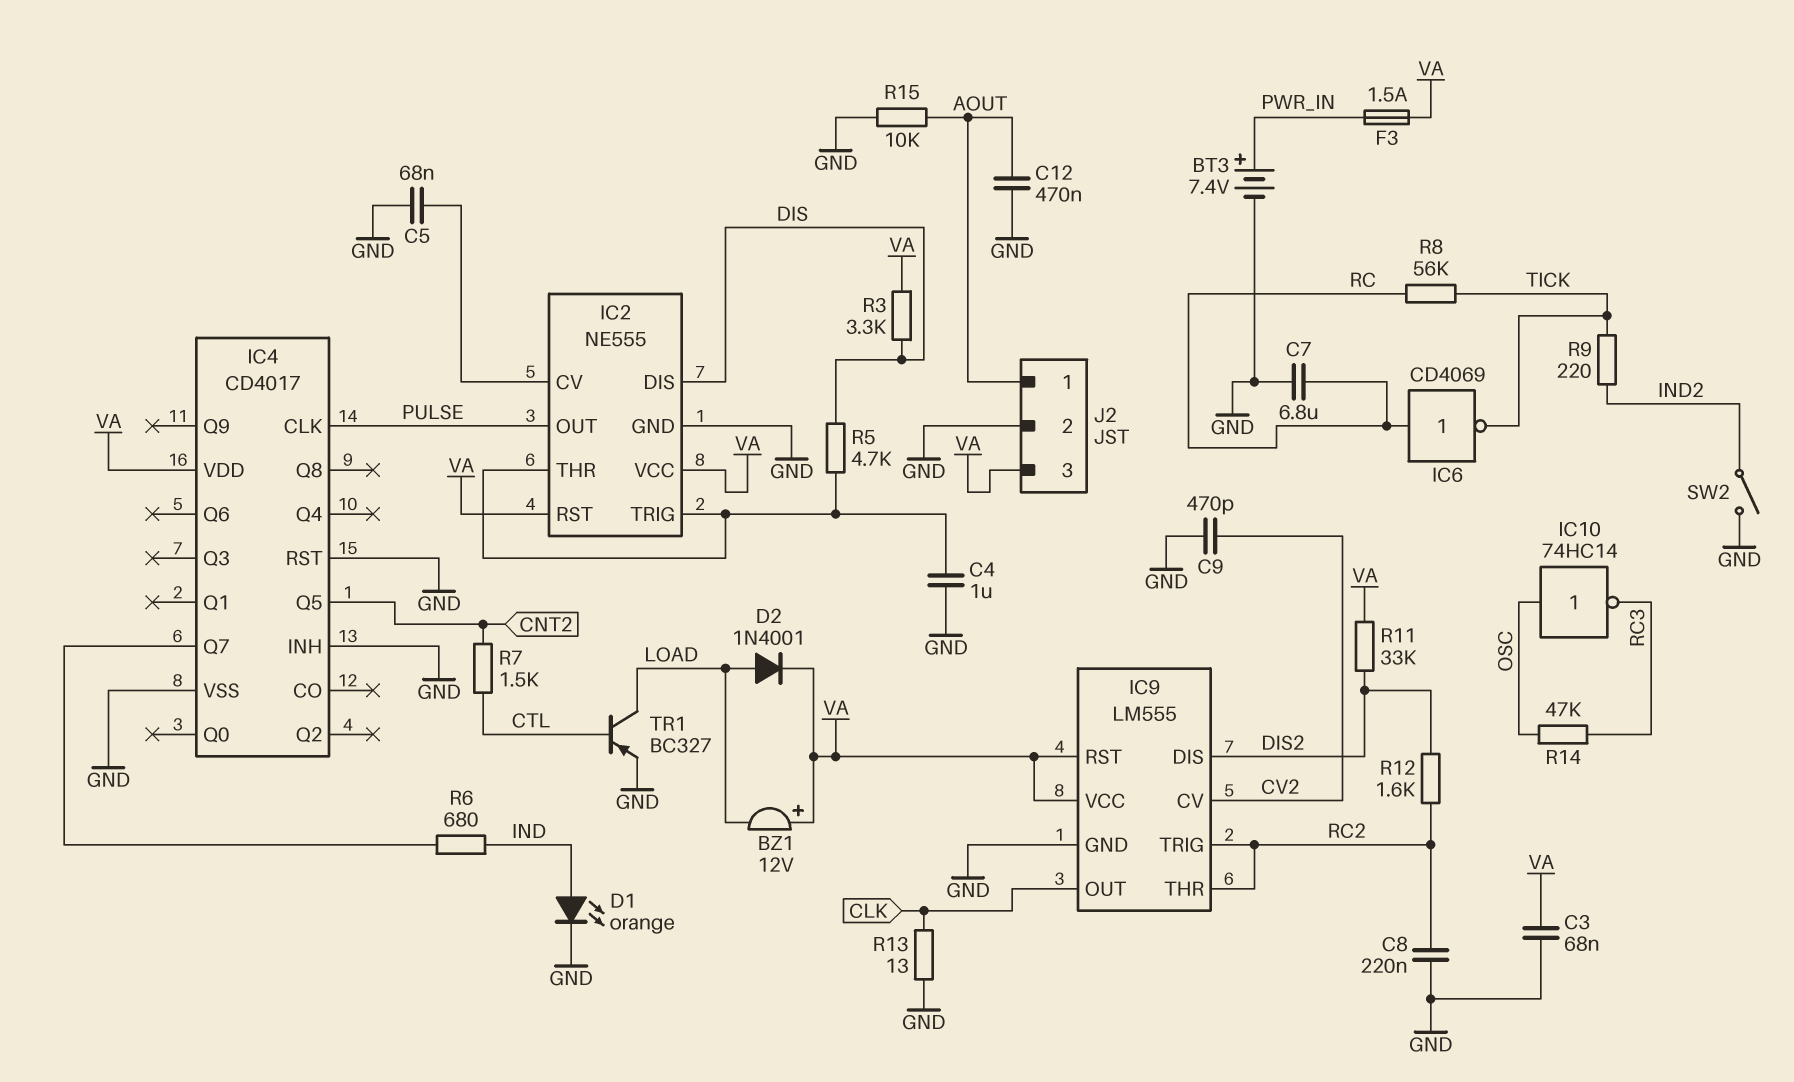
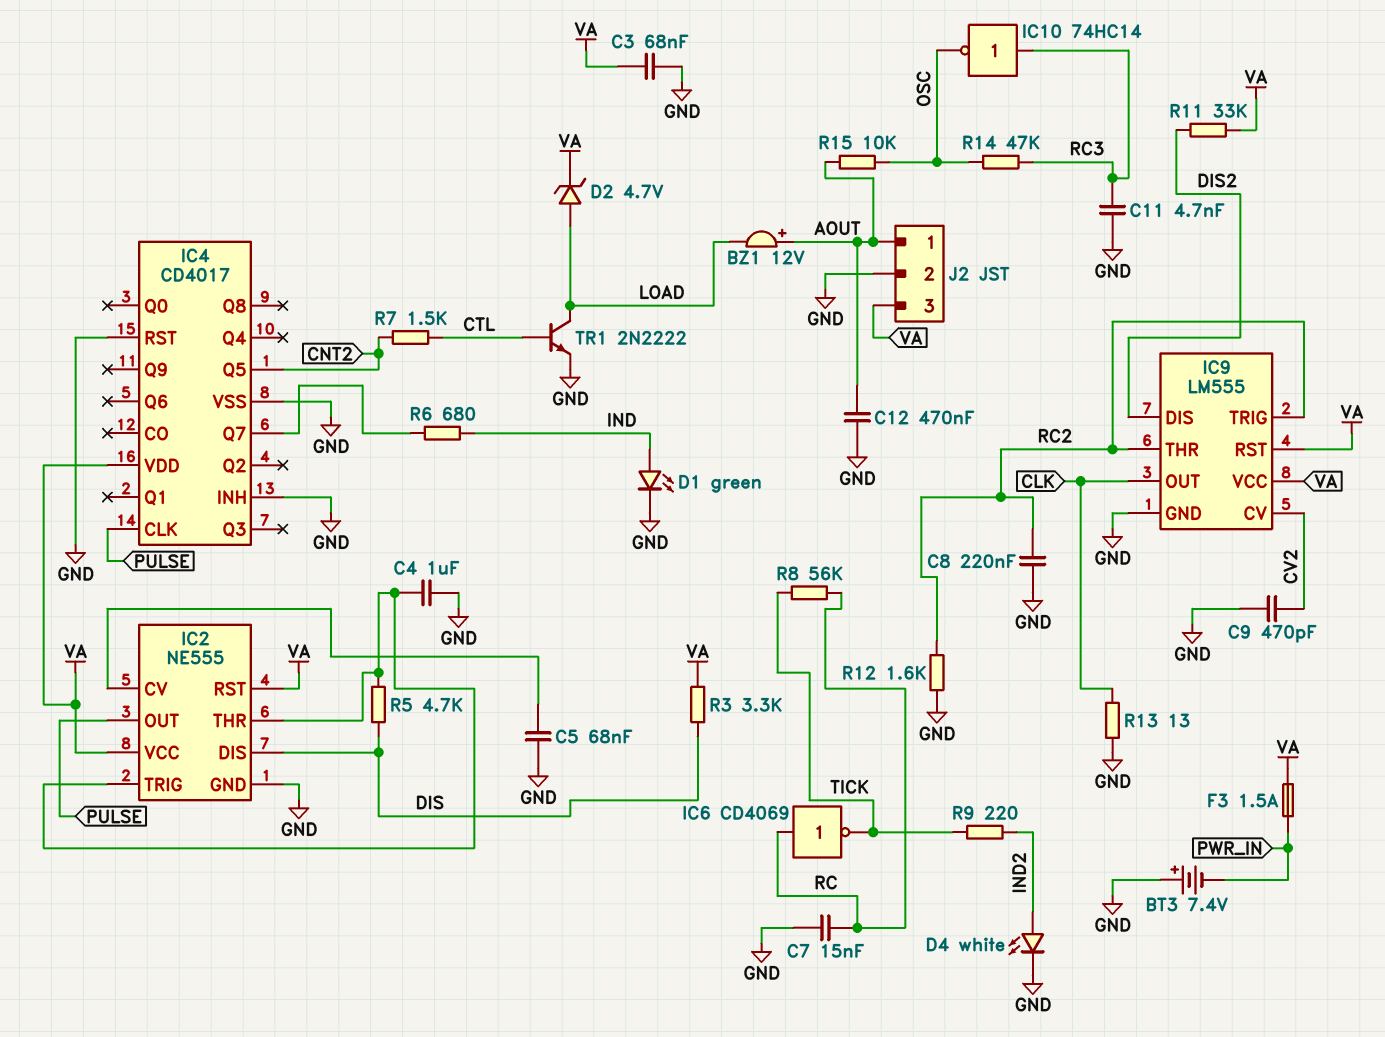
BT3: 7.4V (plus PWR_IN, minus GND) -> 7.4V (plus GND, minus PWR_IN)
BZ1: buzzer 12V (plus VA, minus LOAD) -> buzzer 12V (plus AOUT, minus LOAD)
C7: 6.8uF (GND, RC) -> 15nF (GND, RC)
C11: none -> 4.7nF (GND, RC3)
D1: LED orange (A IND, K GND) -> LED green (A IND, K GND)
D2: diode 1N4001 (A LOAD, K VA) -> zener 4.7V (A LOAD, K VA)
D4: none -> LED white (A IND2, K GND)
IC10: NOT 74HC14 (in OSC, out RC3) -> NOT 74HC14 (in RC3, out OSC)
R12: 1.6k (DIS2, RC2) -> 1.6k (GND, RC2)
R15: 10k (AOUT, GND) -> 10k (AOUT, OSC)
SW2: switch (GND, IND2) -> none
TR1: PNP BC327 (B CTL, C LOAD, E GND) -> NPN 2N2222 (B CTL, C LOAD, E GND)

